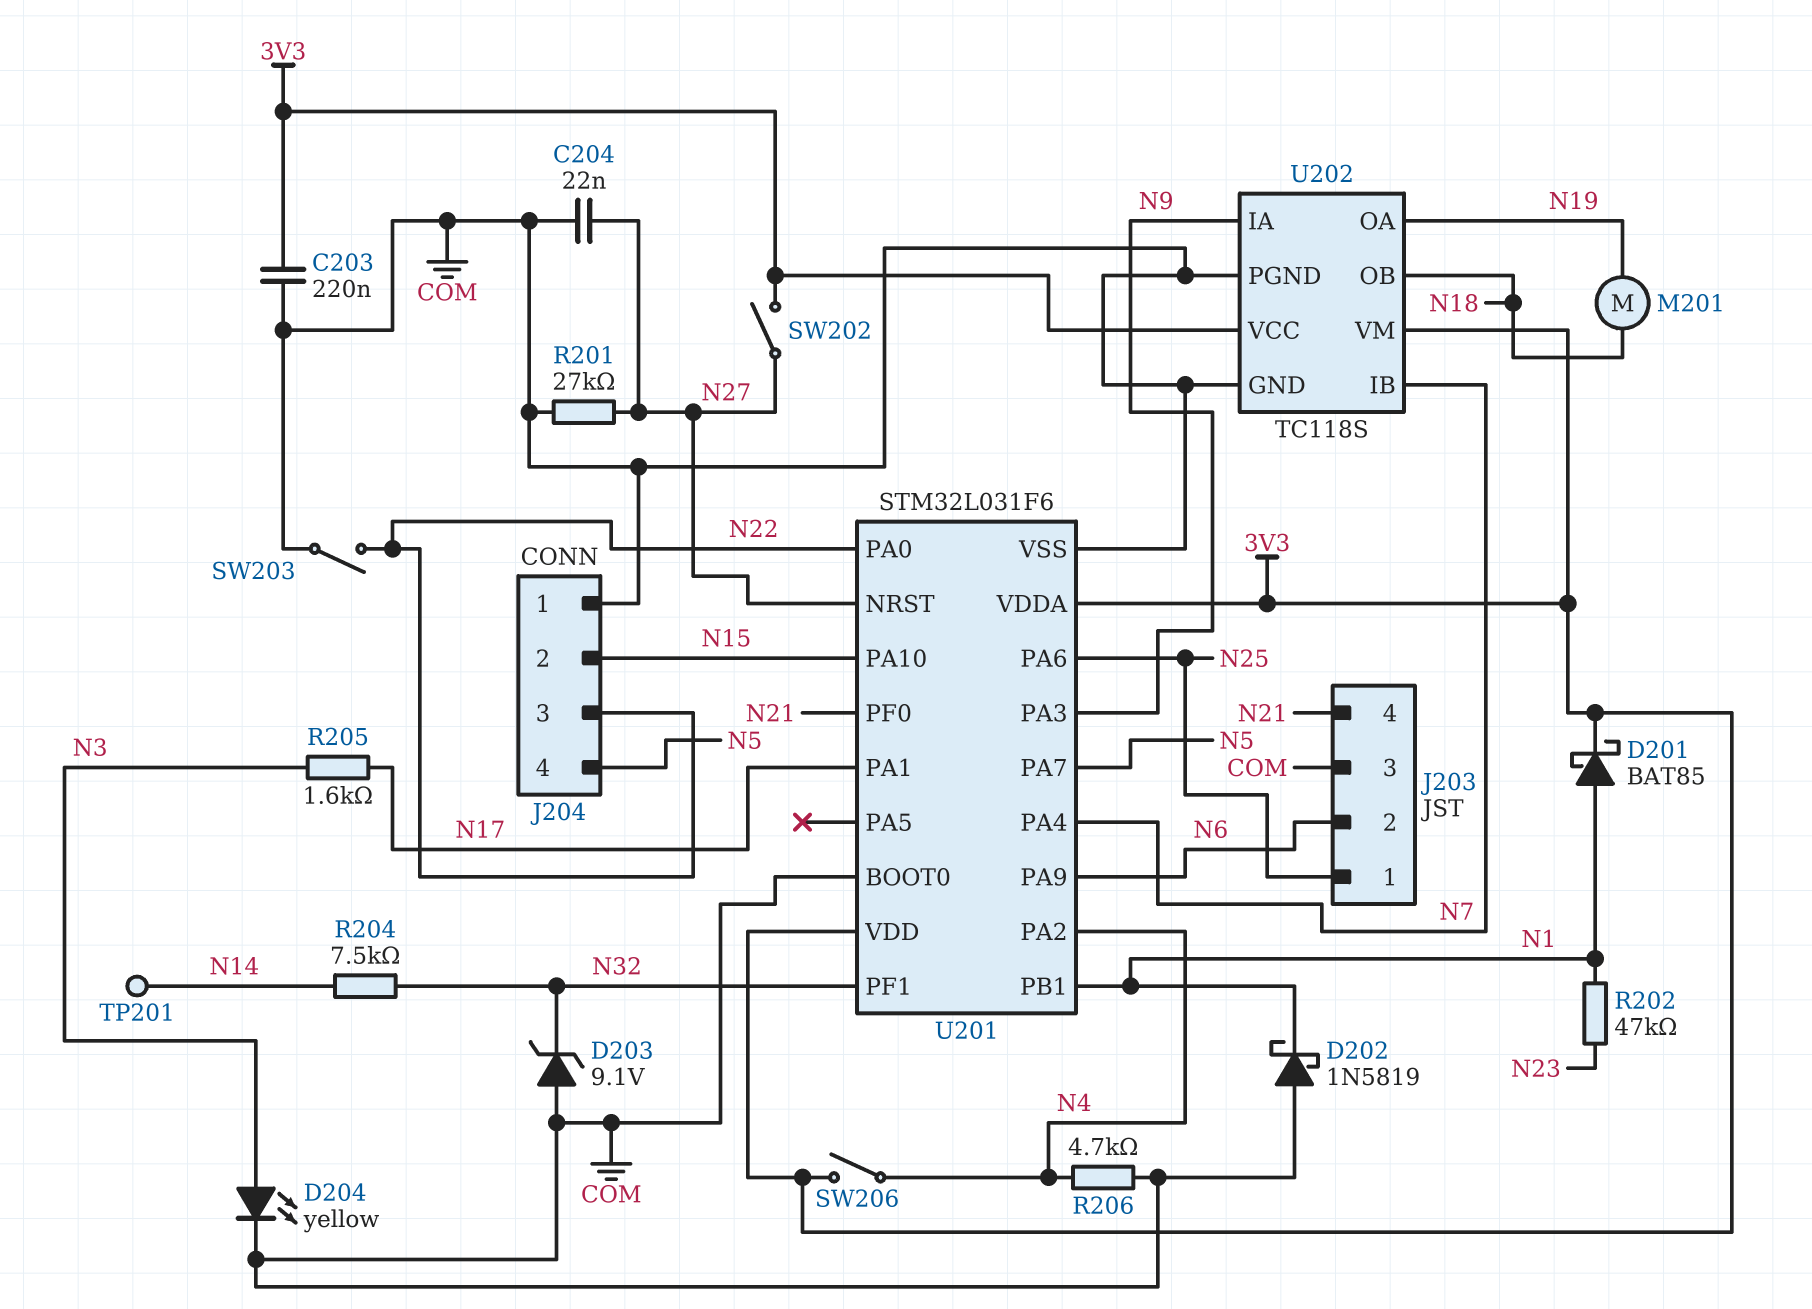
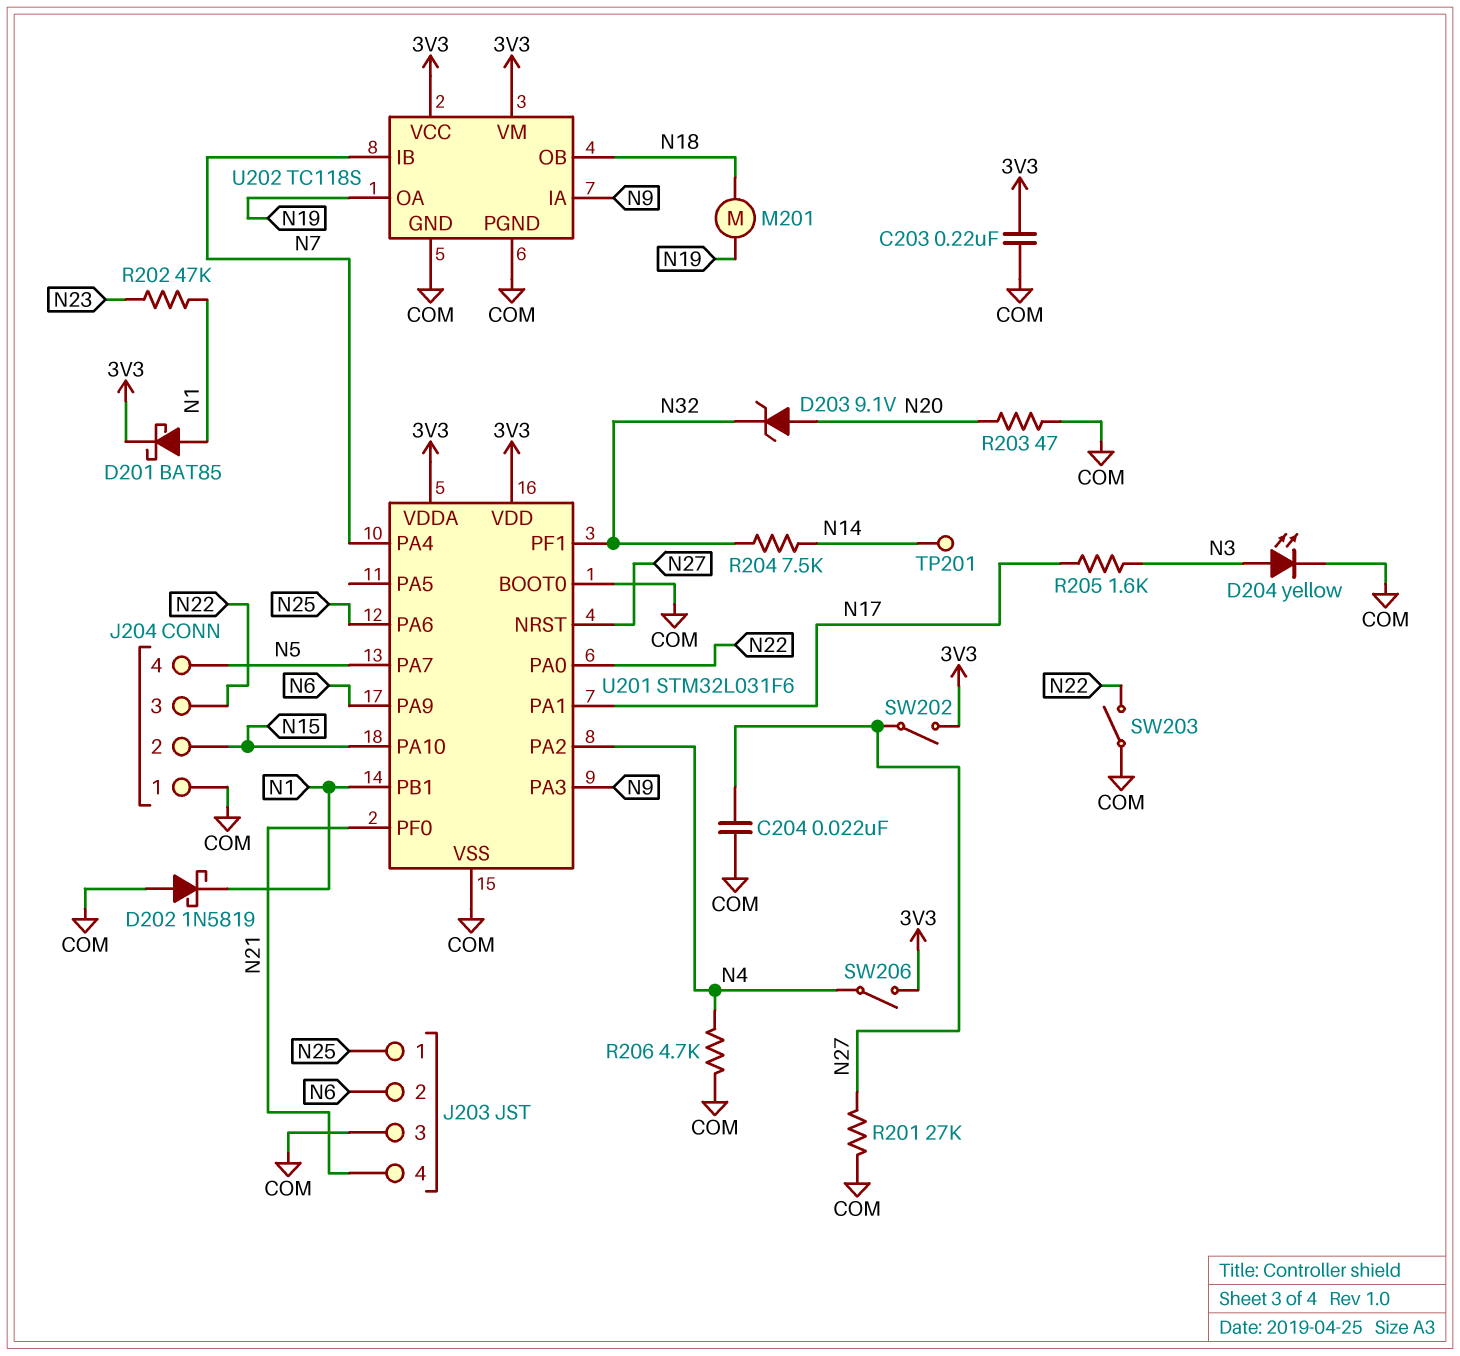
D203: zener 9.1V (A COM, K N32) -> zener 9.1V (A N20, K N32)
R203: none -> 47 (COM, N20)

